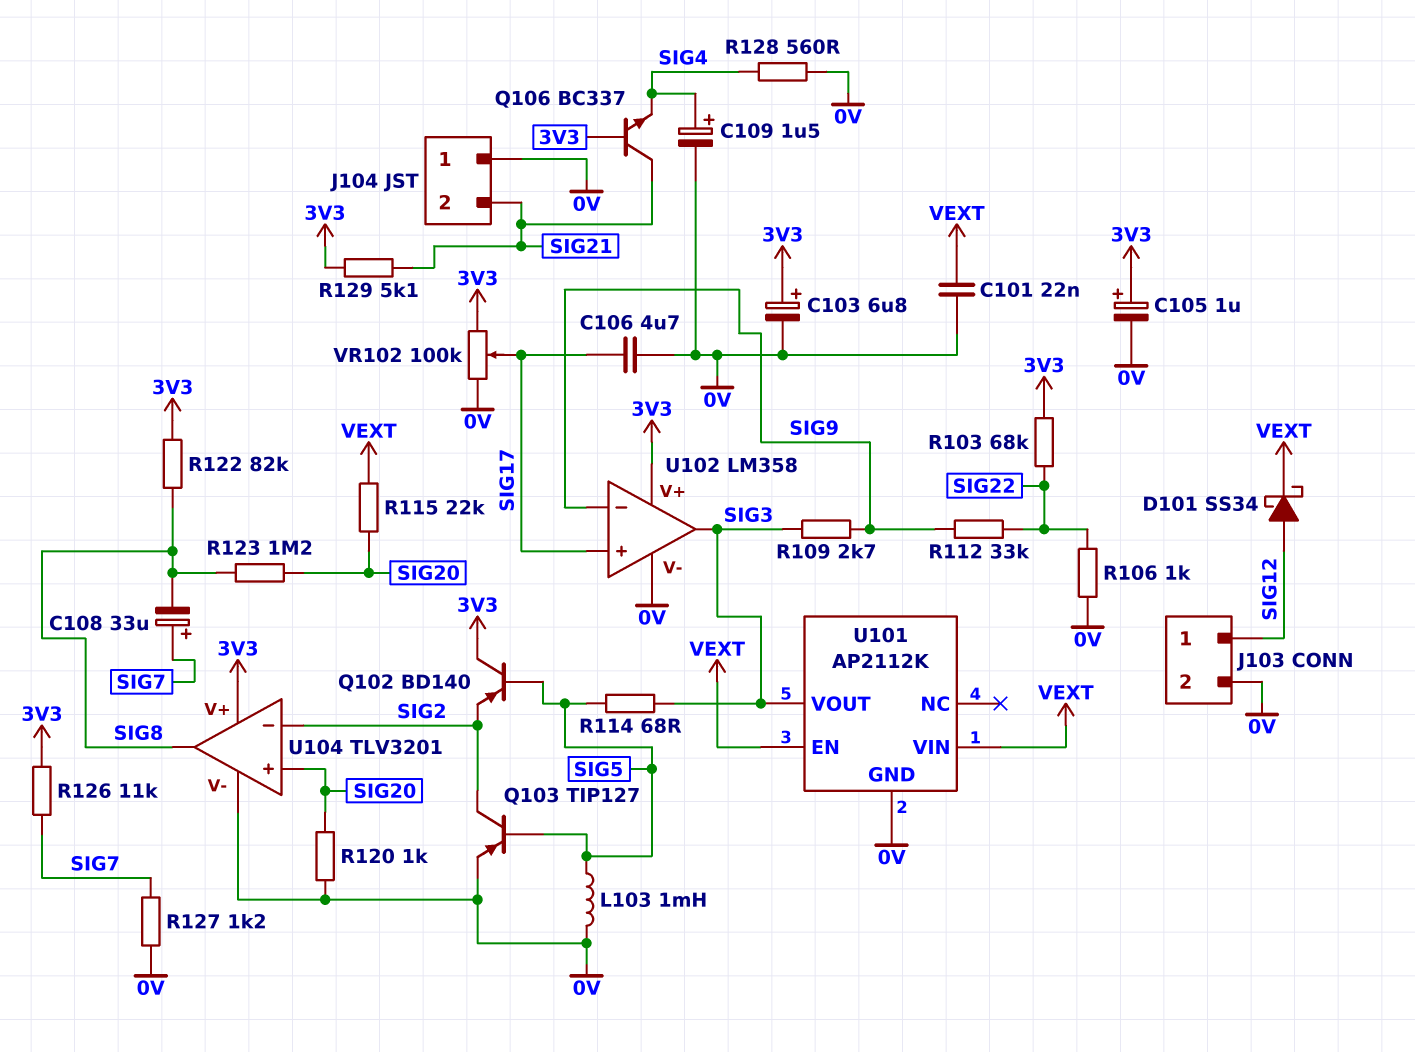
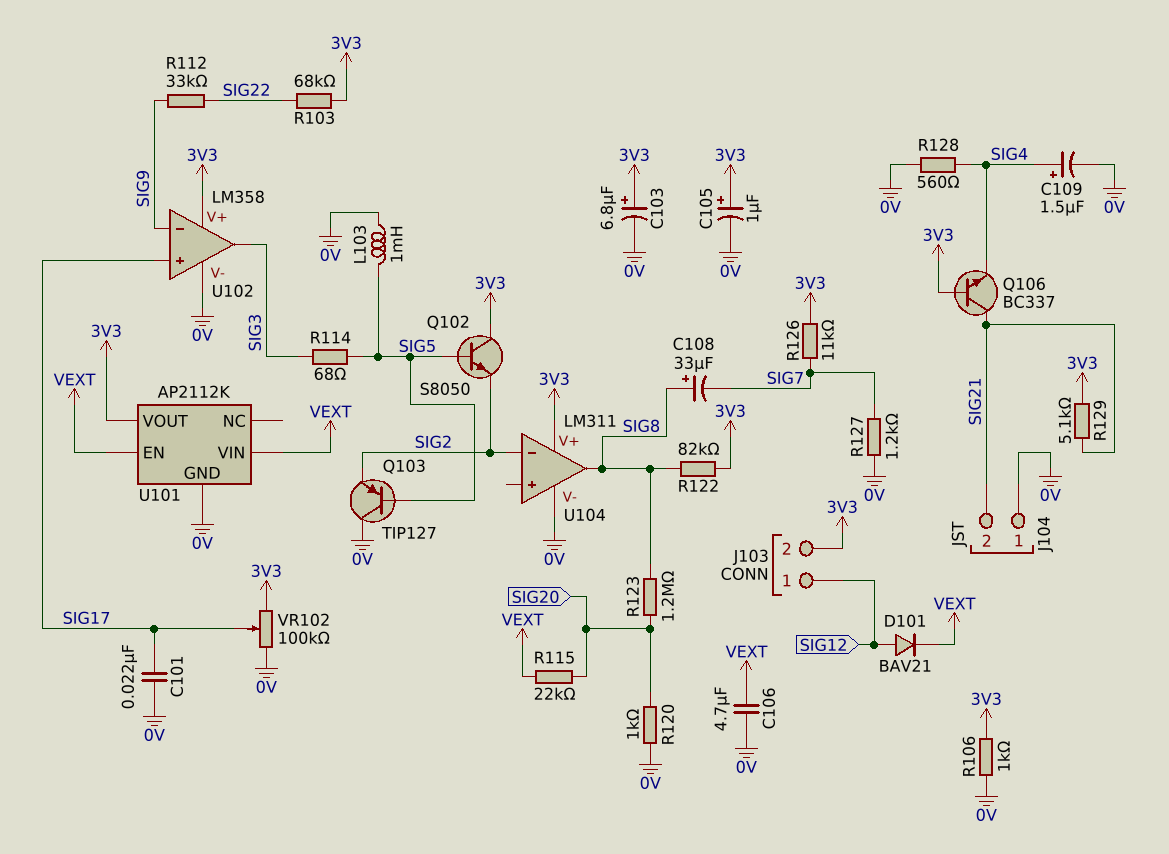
C101: 22nF (0V, VEXT) -> 22nF (0V, SIG17)
C106: 4.7uF (0V, SIG17) -> 4.7uF (0V, VEXT)
C108: 33uF (plus SIG7, minus SIG8) -> 33uF (plus SIG8, minus SIG7)
D101: schottky SS34 (A SIG12, K VEXT) -> diode BAV21 (A SIG12, K VEXT)
J103 pin 2: 0V -> 3V3
Q102: PNP BD140 (B SIG5, C 3V3, E SIG2) -> NPN S8050 (B SIG5, C 3V3, E SIG2)
Q103: PNP TIP127 (B SIG5, C SIG2, E 0V) -> PNP TIP127 (B SIG5, C 0V, E SIG2)
R106: 1k (0V, SIG22) -> 1k (0V, 3V3)
R109: 2.7k (SIG3, SIG9) -> none
U101 pin VOUT: SIG3 -> 3V3
U104: TLV3201 -> LM311
U104 pin in+: SIG20 -> none

